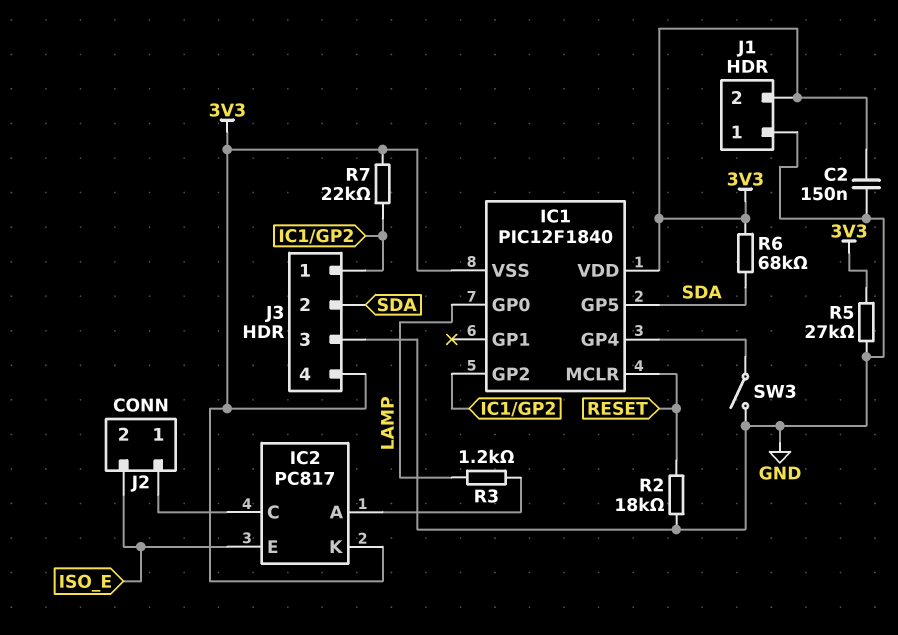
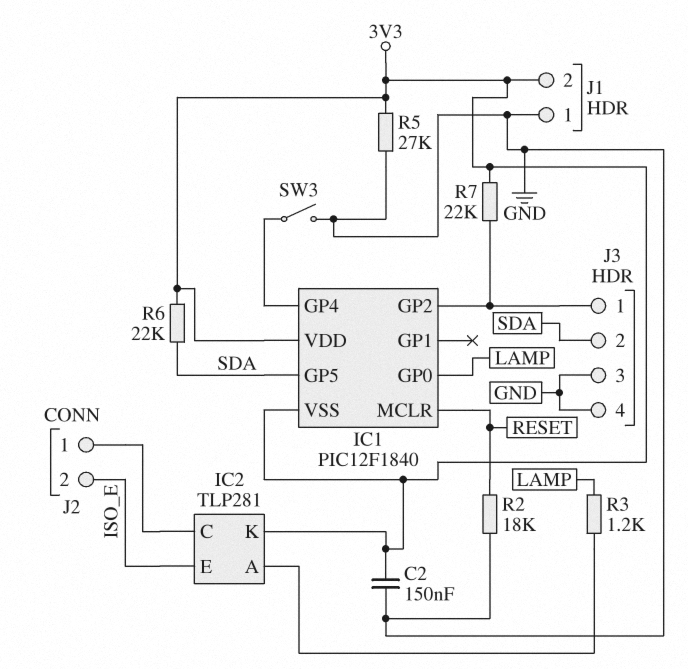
IC2: PC817 -> TLP281
J3 pin 4: 3V3 -> GND
R6: 68k (3V3, SDA) -> 22k (3V3, SDA)

